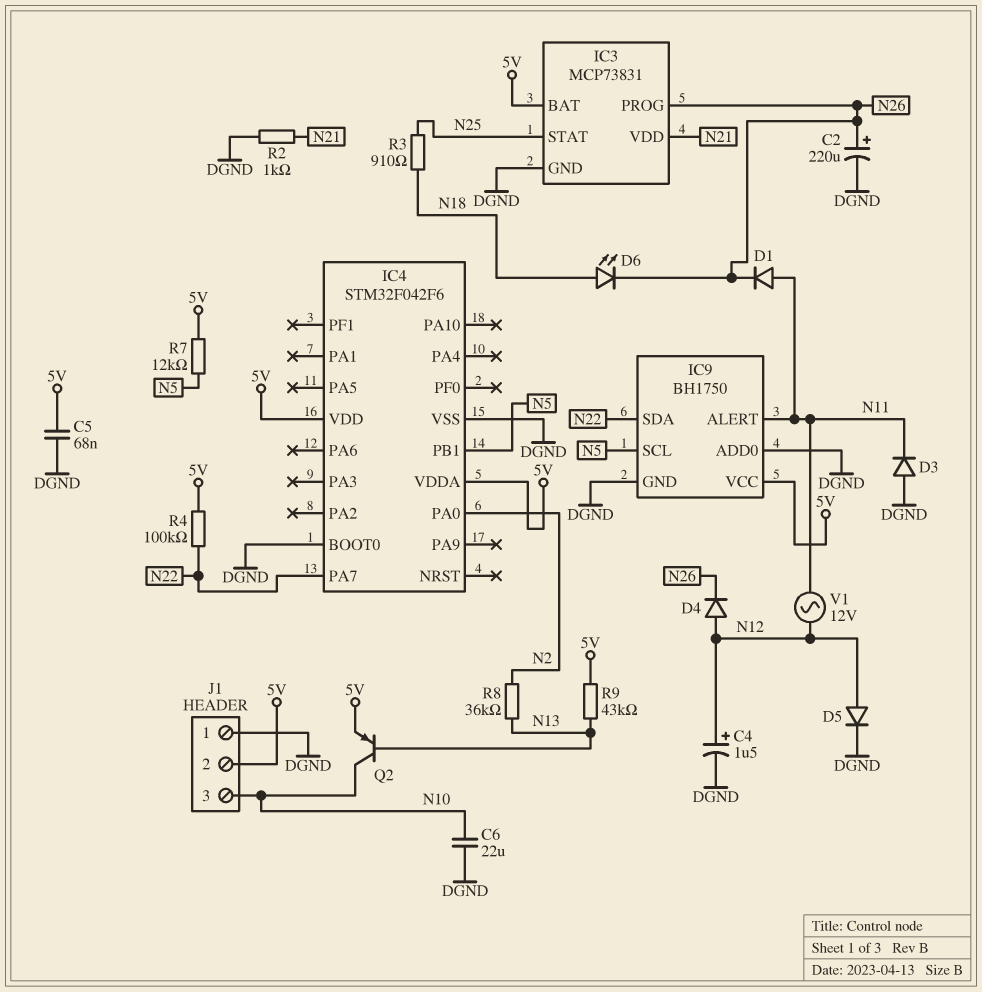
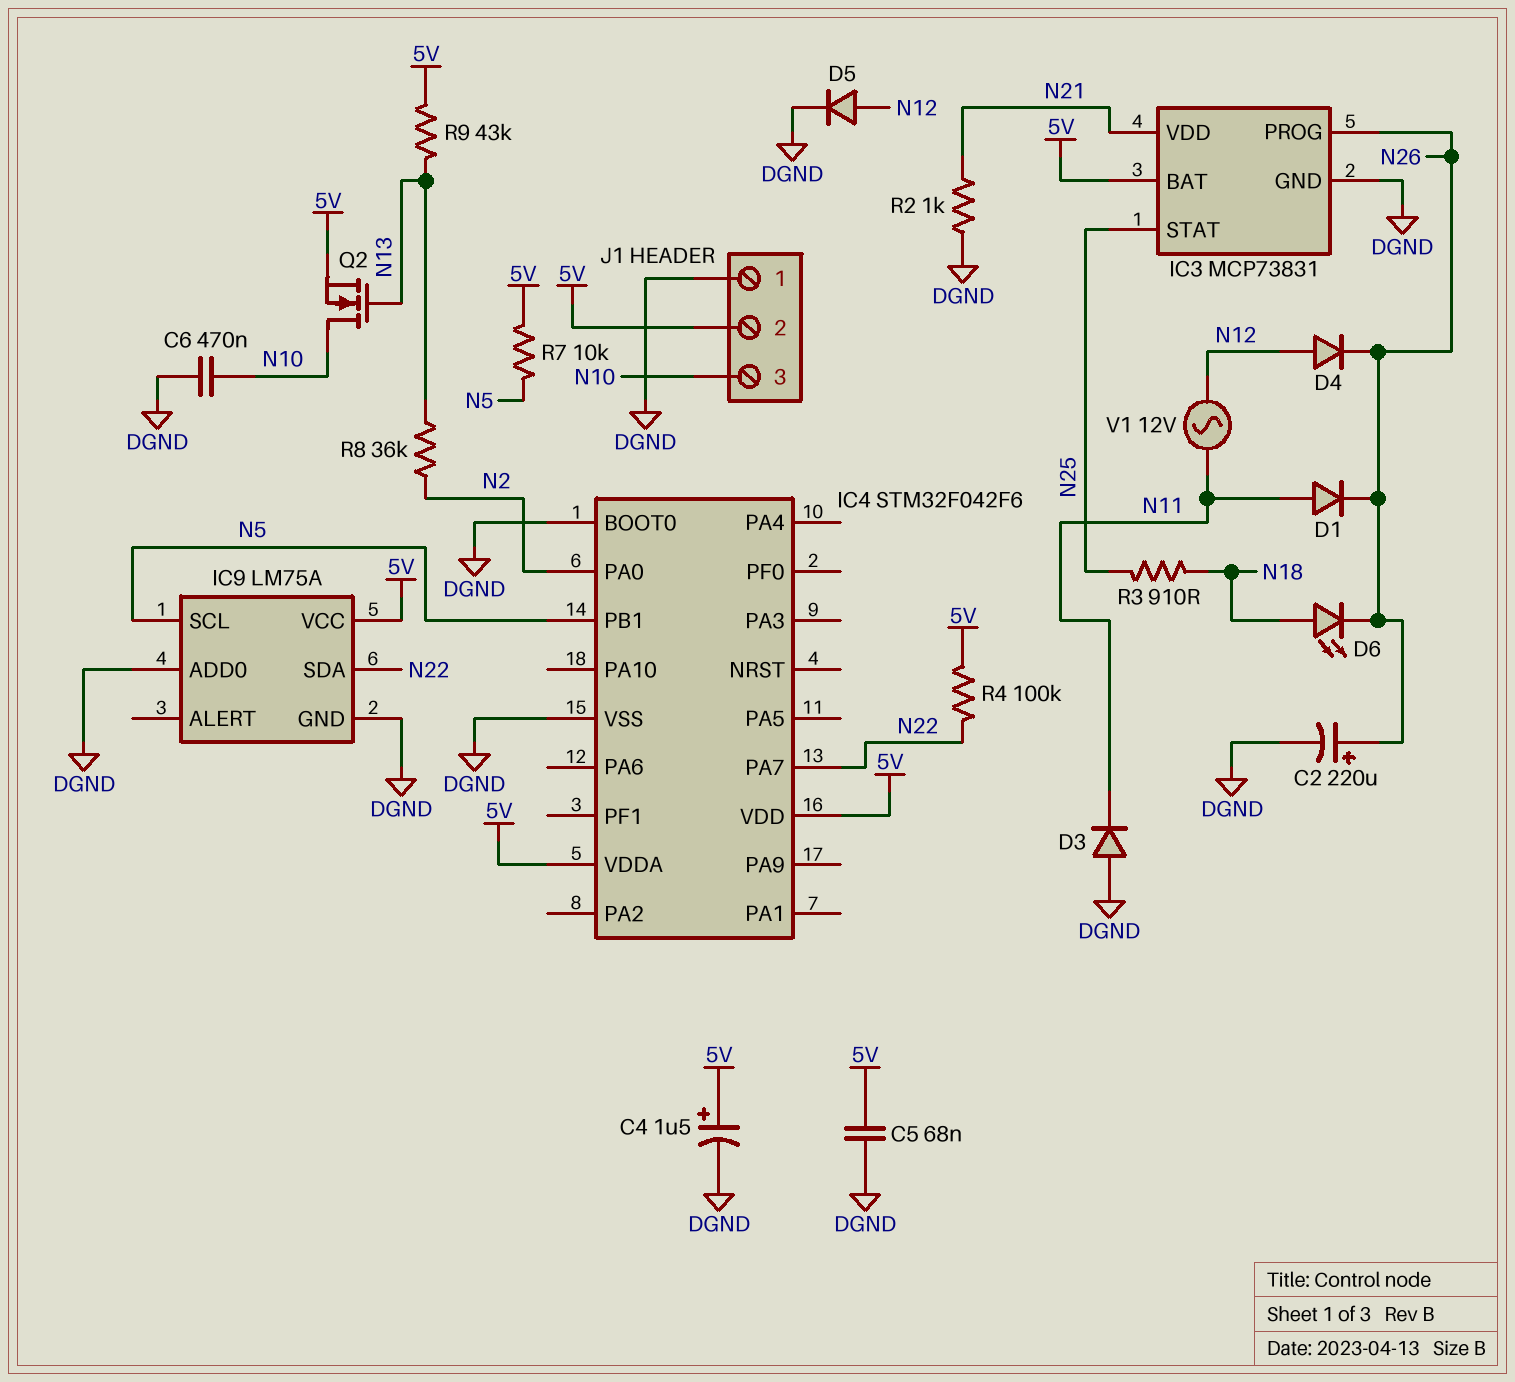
C4: 1.5uF (plus N12, minus DGND) -> 1.5uF (plus 5V, minus DGND)
C6: 22uF (DGND, N10) -> 470nF (DGND, N10)
IC9: BH1750 -> LM75A
IC9 pin ALERT: N11 -> none
Q2: PNP (B N13, C N10, E 5V) -> NMOS (G N13, D N10, S 5V)
R7: 12k (5V, N5) -> 10k (5V, N5)

